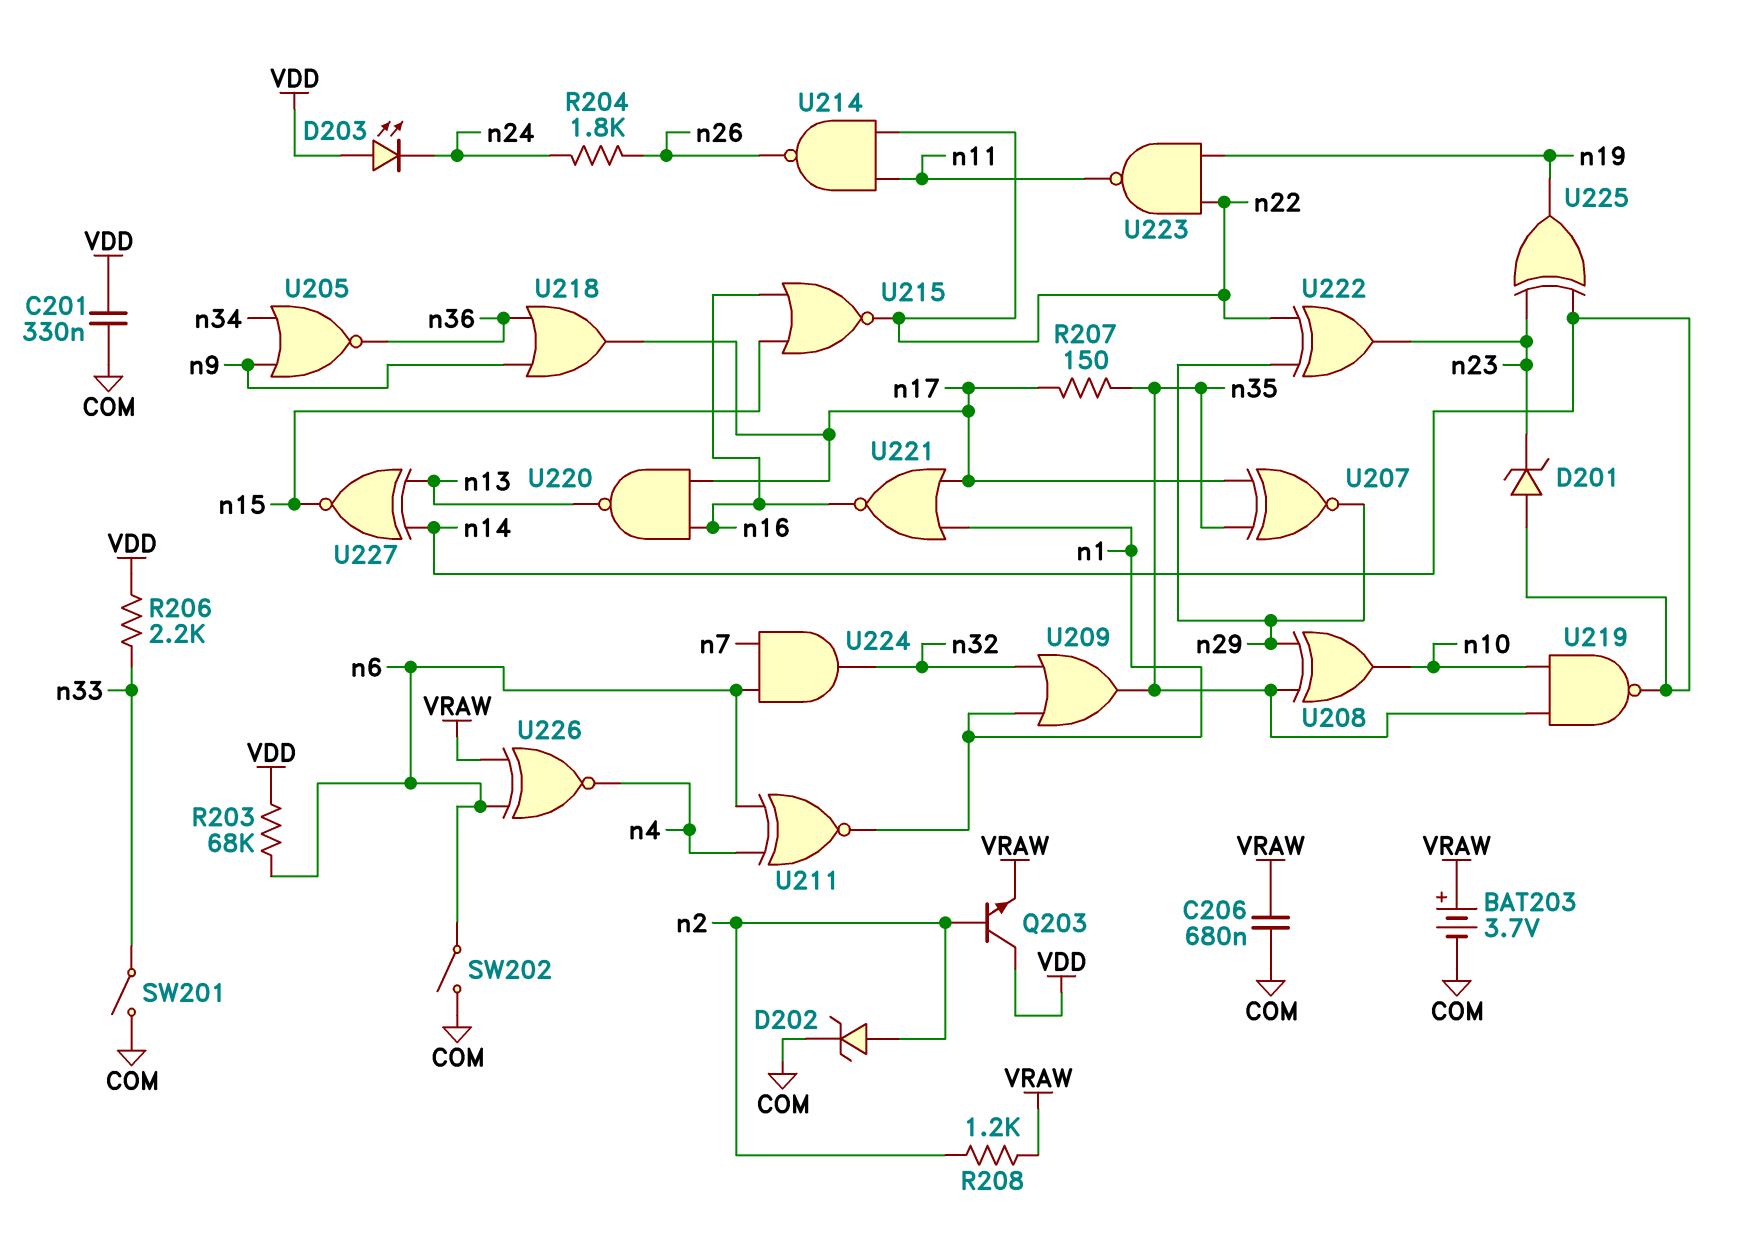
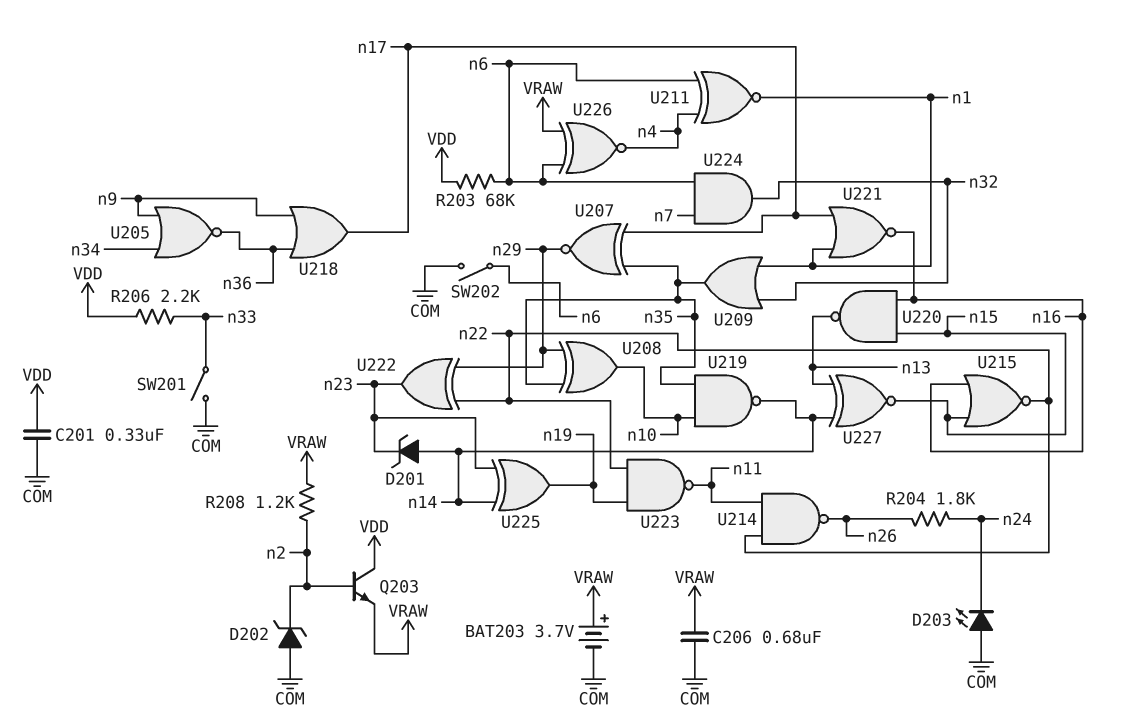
D202: zener (A n2, K COM) -> zener (A COM, K n2)
D203: LED (A VDD, K n24) -> LED (A COM, K n24)
R207: 150 (n17, n35) -> none
U220: NAND (in n16, in n17, out n13) -> NAND (in n15, in n16, out n13)

